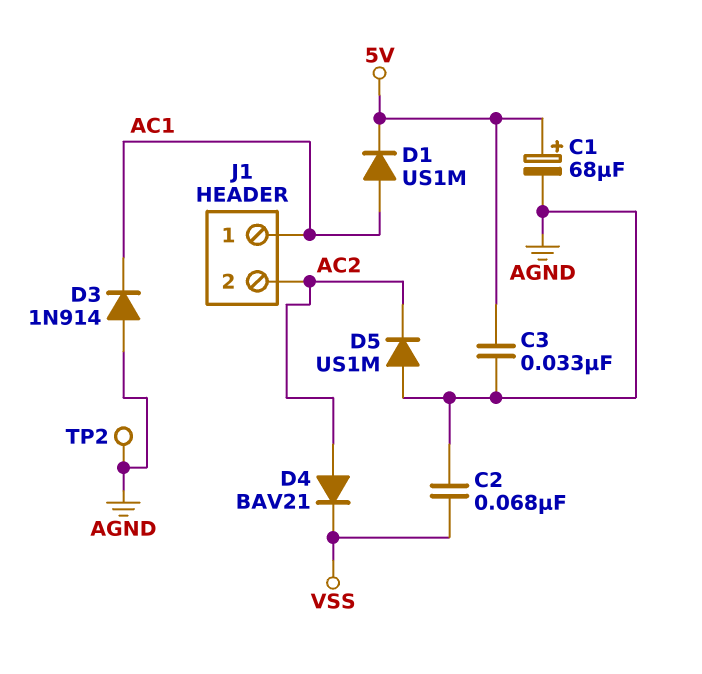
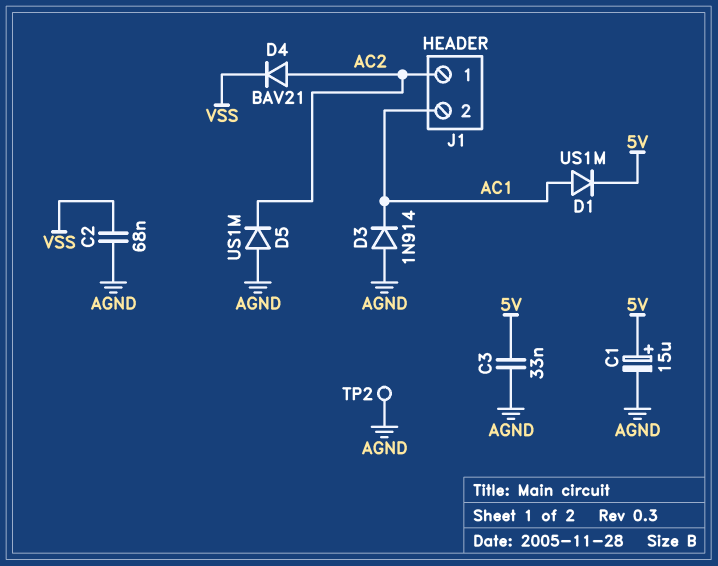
C1: 68uF (plus 5V, minus AGND) -> 15uF (plus 5V, minus AGND)
J1 pin 1: AC1 -> AC2
J1 pin 2: AC2 -> AC1

